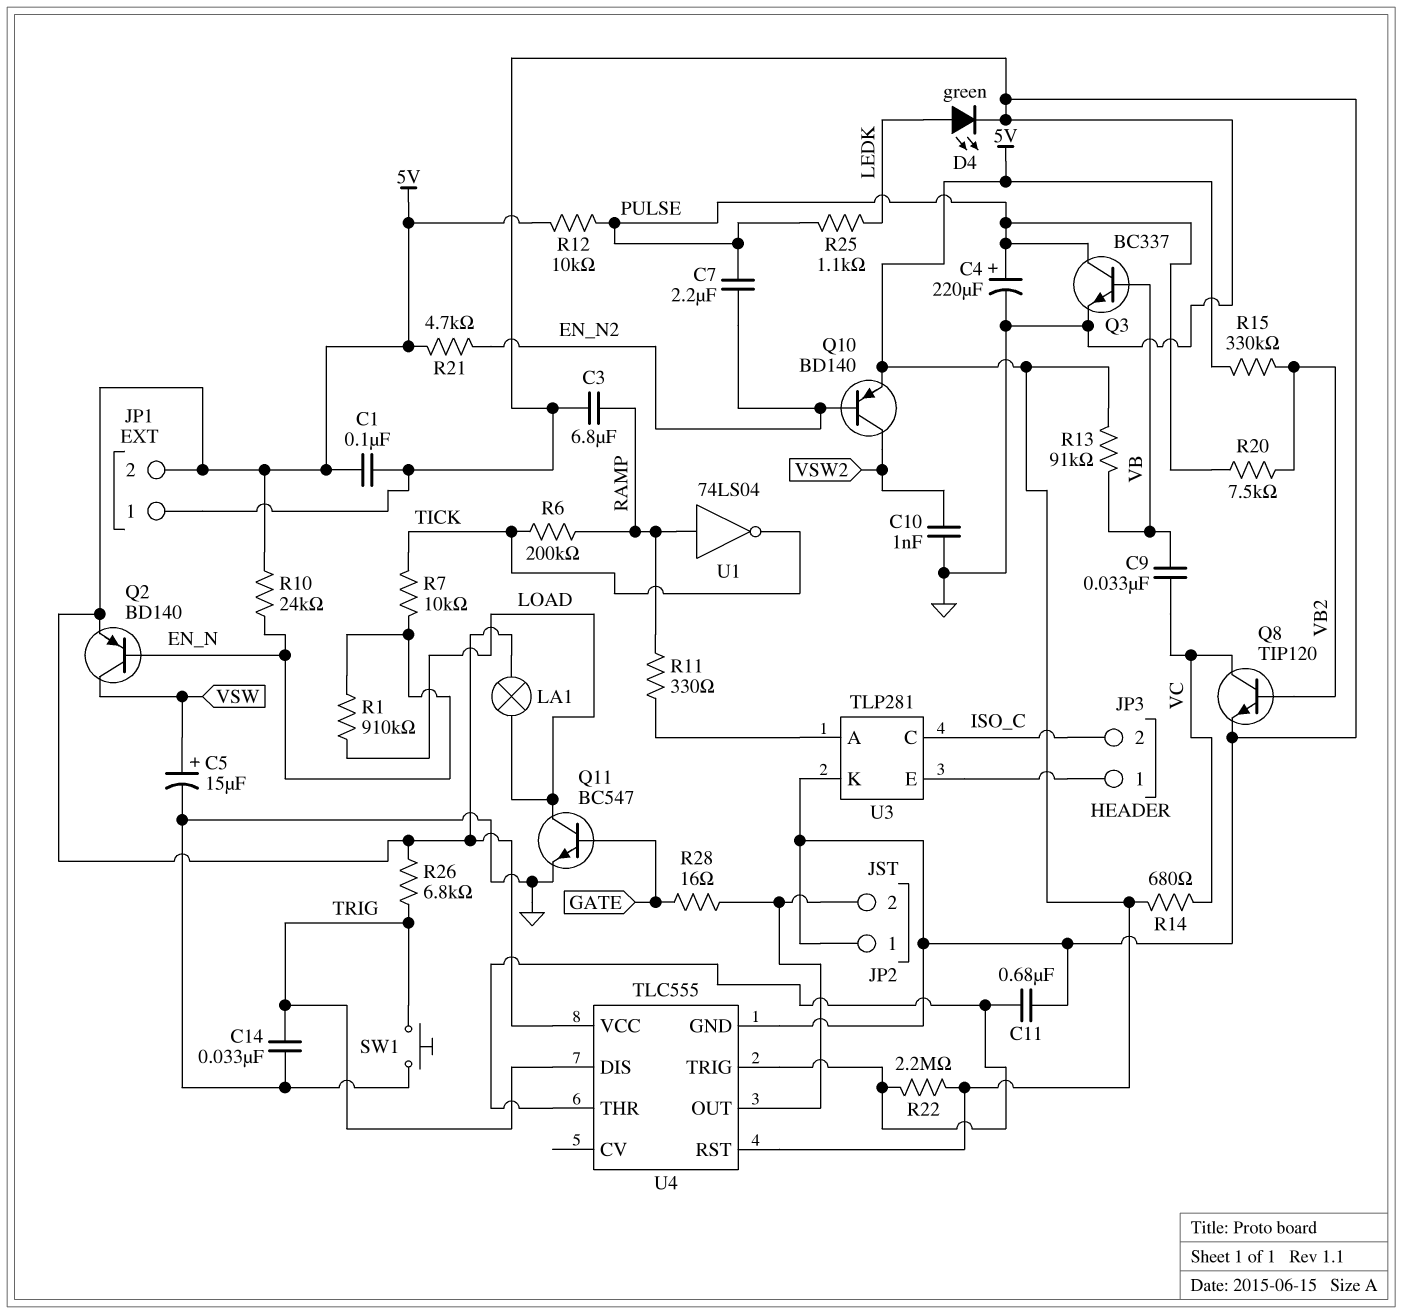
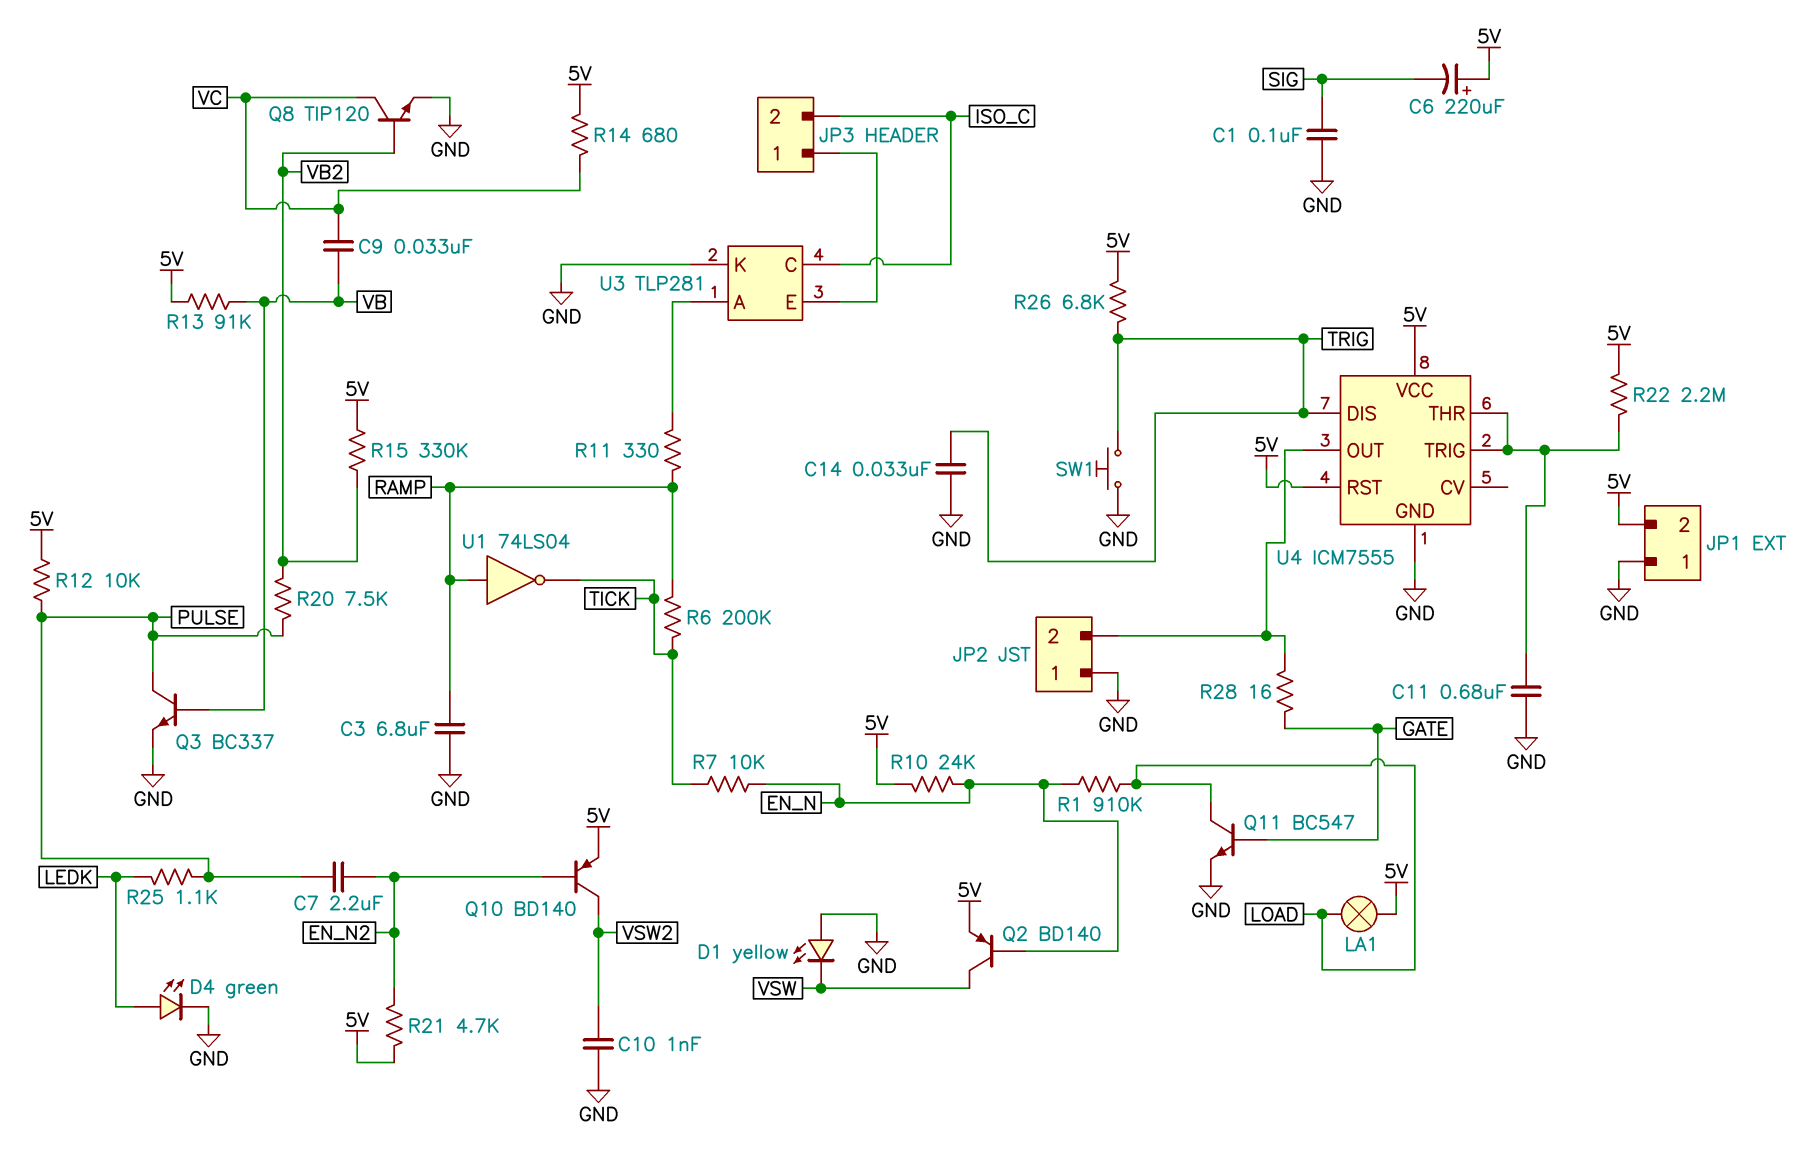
C1: 100nF (5V, GND) -> 100nF (GND, SIG)
C4: 220uF (plus PULSE, minus GND) -> none
C5: 15uF (plus VSW, minus GND) -> none
C6: none -> 220uF (plus 5V, minus SIG)
D1: none -> LED yellow (A GND, K VSW)
U4: TLC555 -> ICM7555

